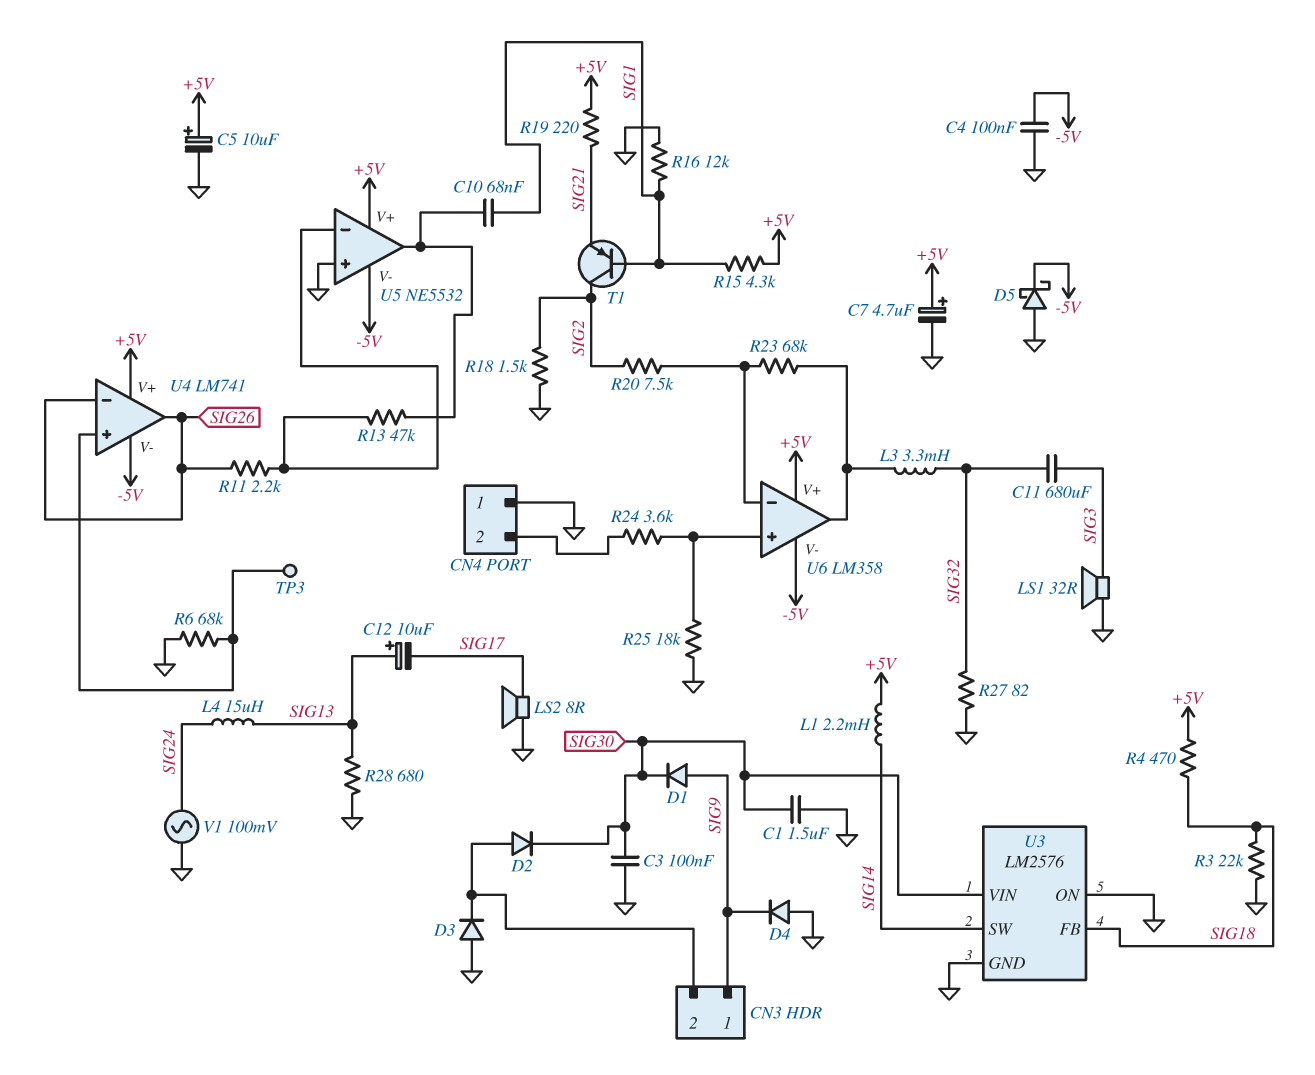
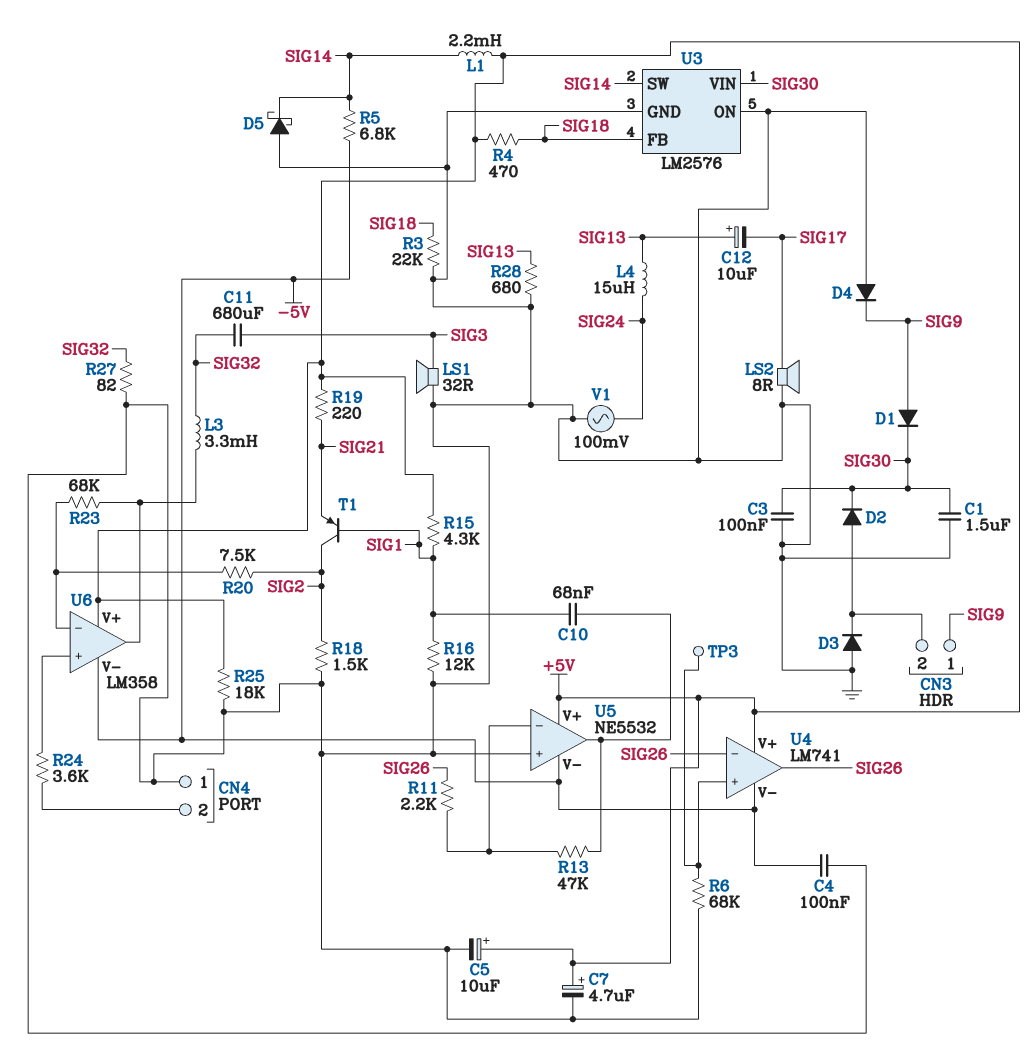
D5: schottky (A GND, K -5V) -> schottky (A GND, K SIG14)
R5: none -> 6.8k (-5V, SIG14)
R25: 18k (GND, U6/in+) -> 18k (+5V, GND)

